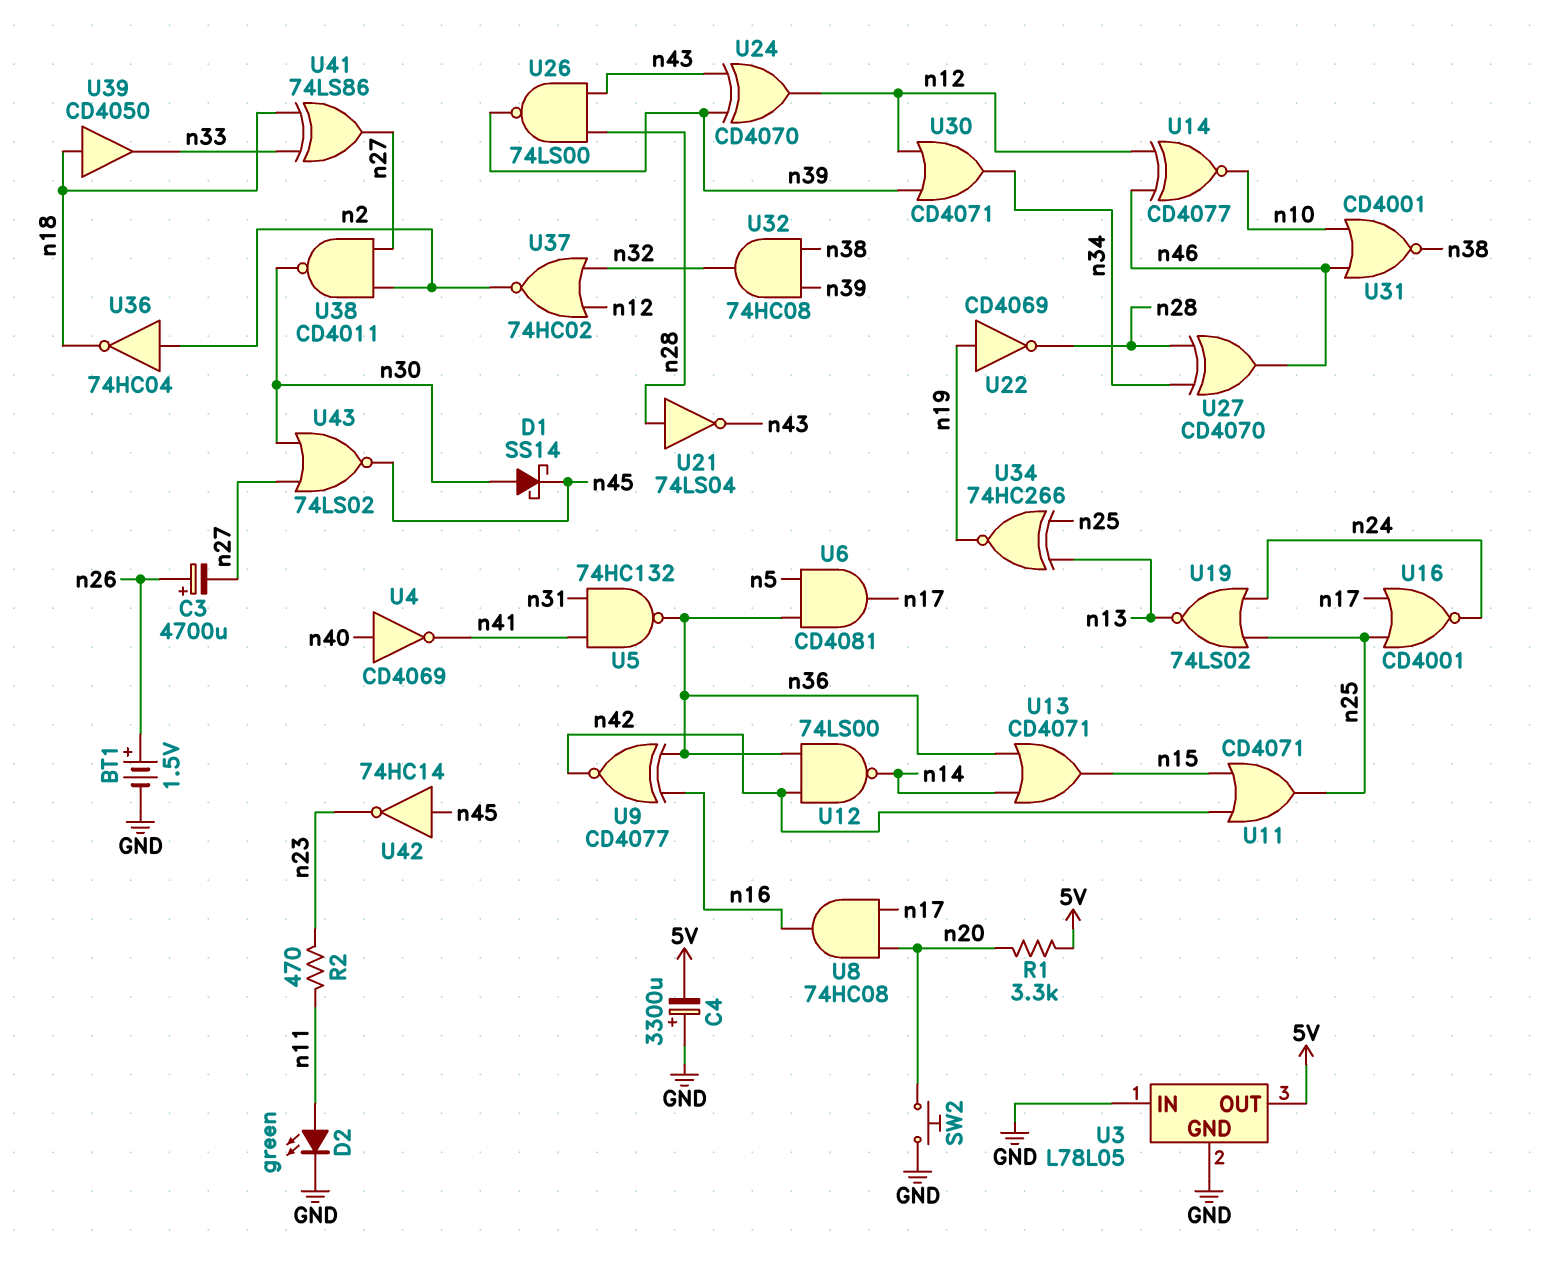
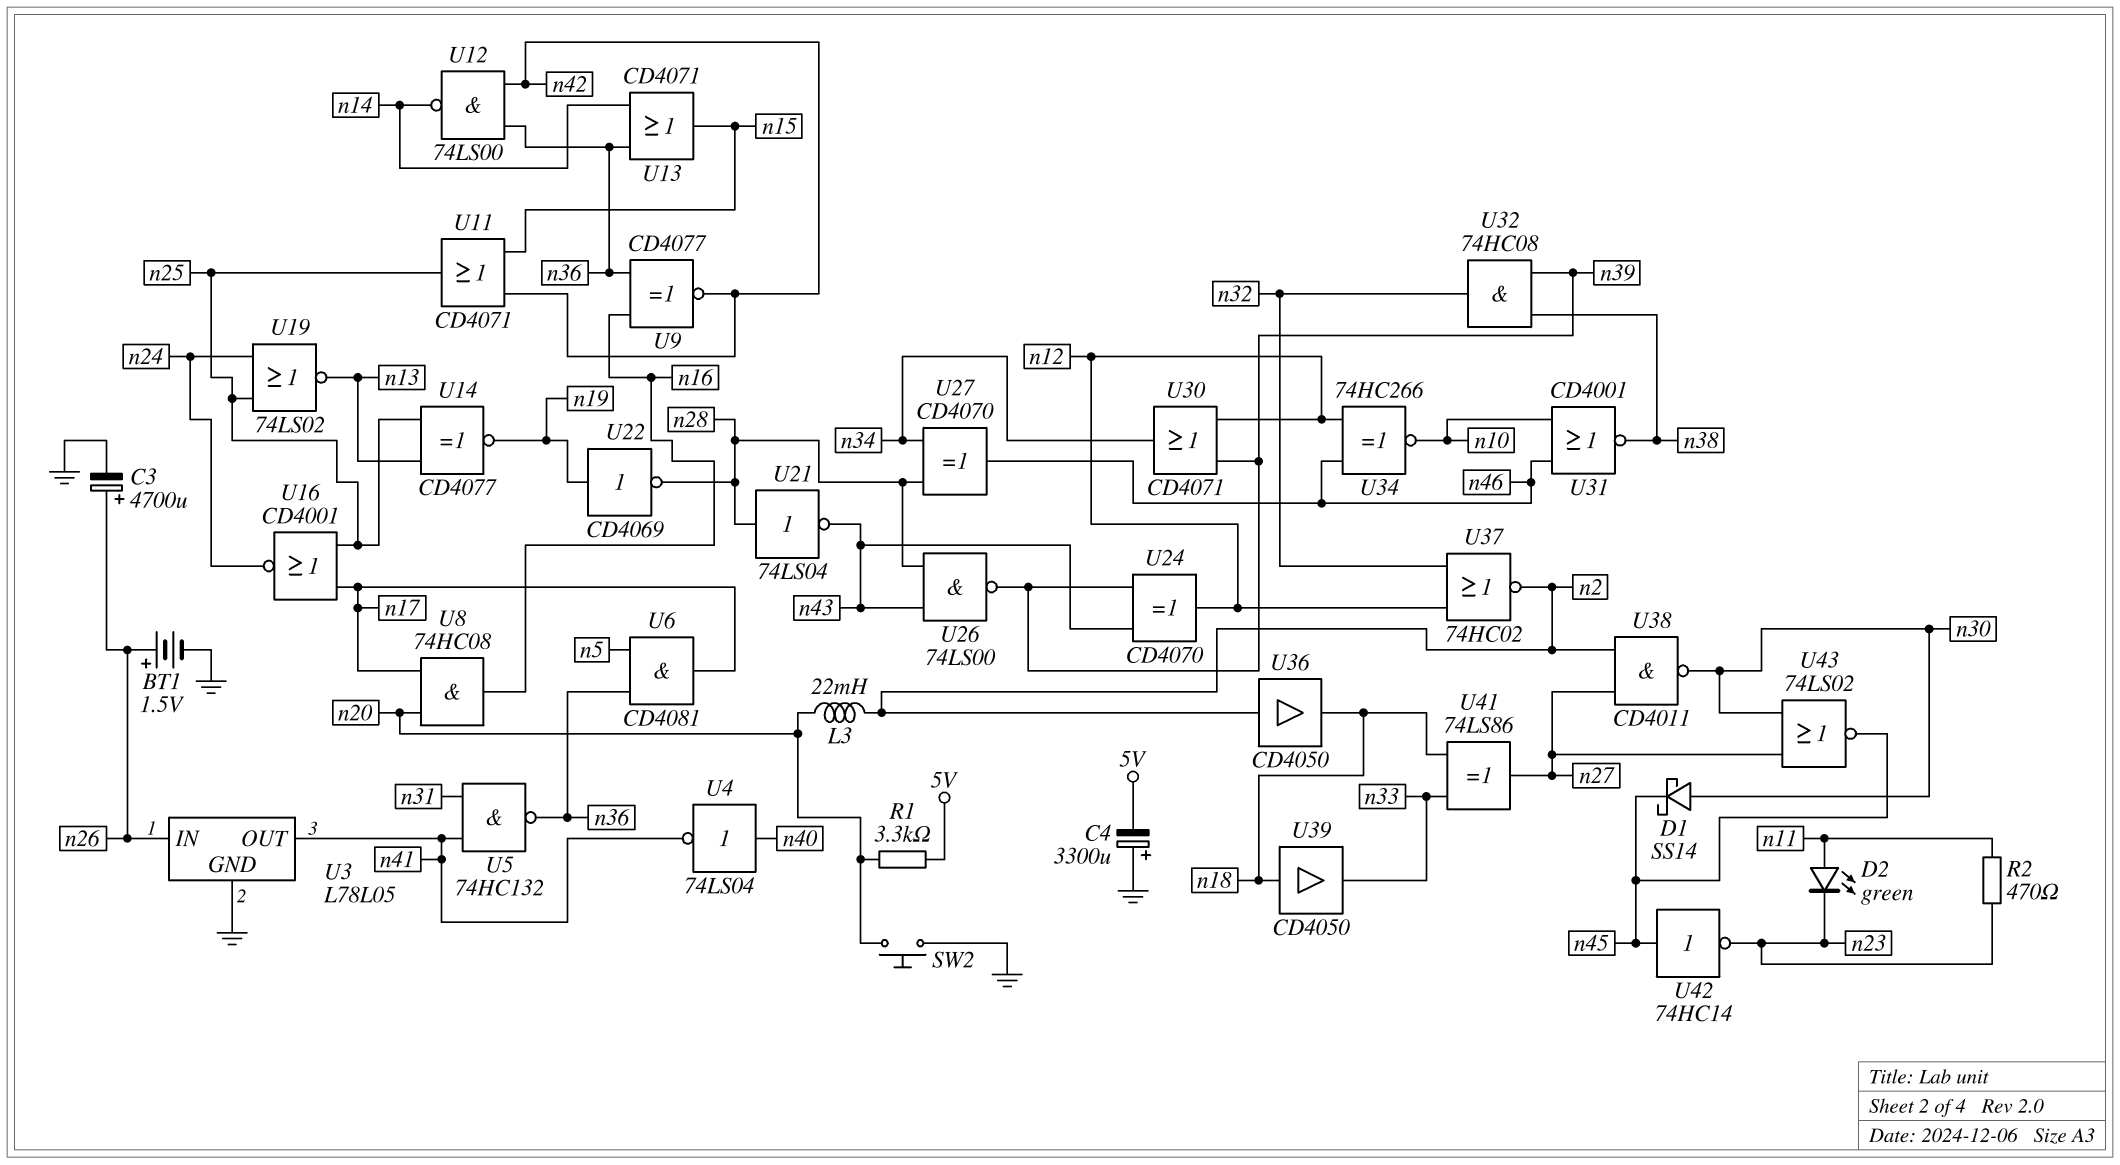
C3: 4700uF (plus n26, minus n27) -> 4700uF (plus n26, minus GND)
D2: LED green (A n11, K GND) -> LED green (A n11, K n23)
L3: none -> 22mH (n2, n20)
U3 pin IN: GND -> n26
U3 pin OUT: 5V -> n41
U4: NOT CD4069 (in n40, out n41) -> NOT 74LS04 (in n40, out n41)
U14: XNOR CD4077 (in n12, in n46, out n10) -> XNOR CD4077 (in n13, in n25, out n19)
U34: XNOR 74HC266 (in n13, in n25, out n19) -> XNOR 74HC266 (in n12, in n46, out n10)
U36: NOT 74HC04 (in n2, out n18) -> buffer CD4050 (in n2, out n18)

